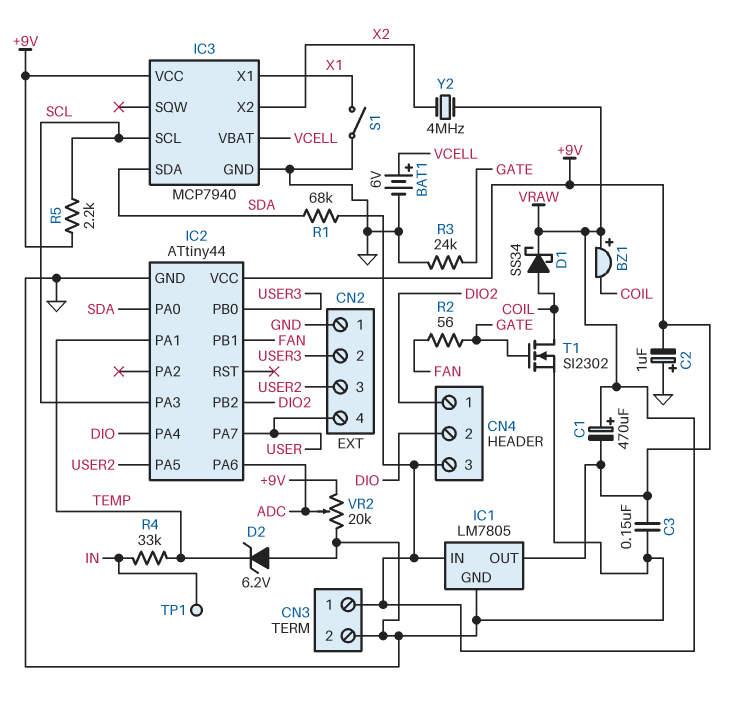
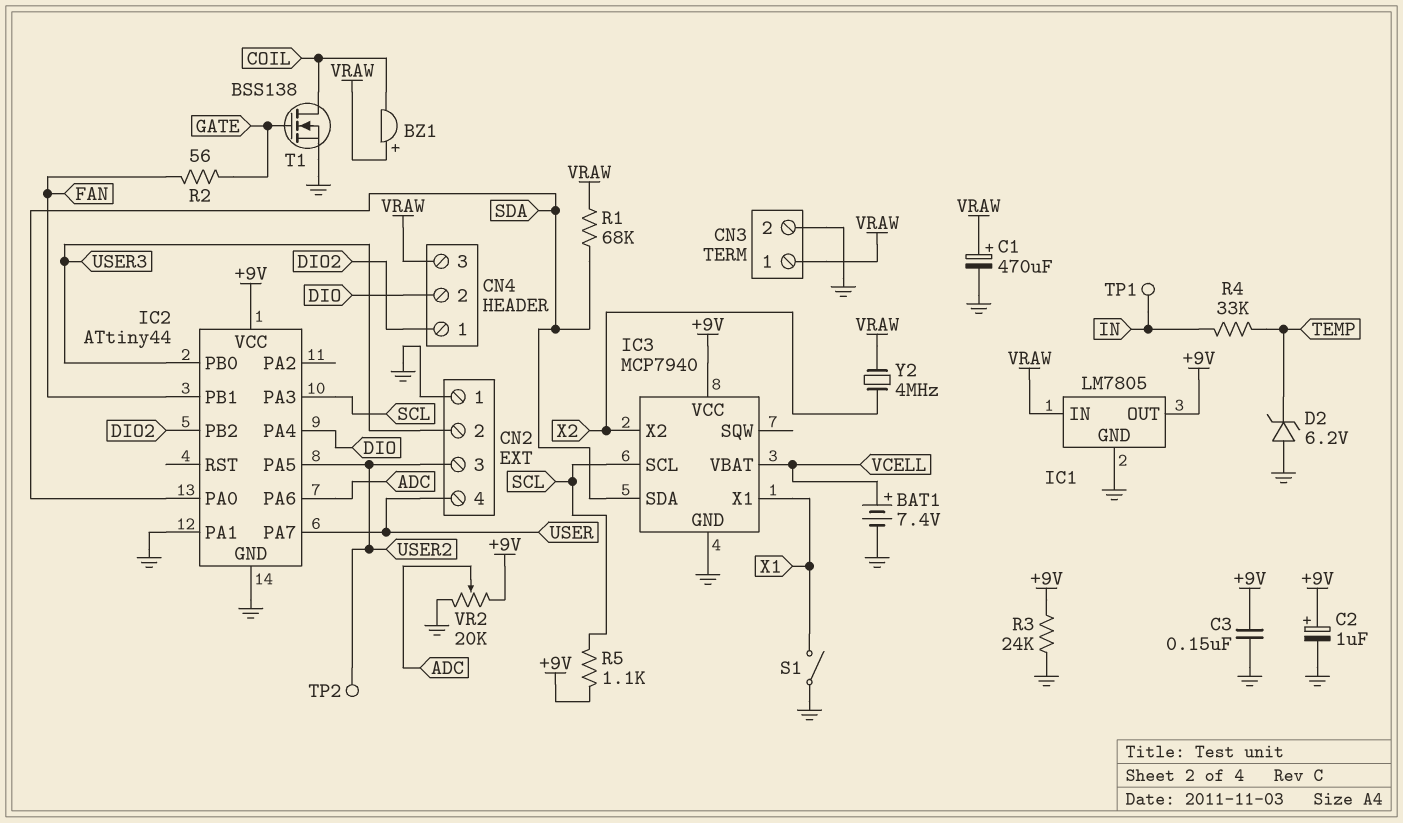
BAT1: 6V (plus VCELL, minus GND) -> 7.4V (plus VCELL, minus GND)
C1: 470uF (plus VRAW, minus +9V) -> 470uF (plus VRAW, minus GND)
C2: 1uF (plus GND, minus +9V) -> 1uF (plus +9V, minus GND)
D1: schottky SS34 (A COIL, K VRAW) -> none
IC2 pin PA1: TEMP -> GND
R3: 24k (GATE, GND) -> 24k (+9V, GND)
R5: 2.2k (+9V, SCL) -> 1.1k (+9V, SCL)
T1: NMOS SI2302 (G GATE, D COIL, S GND) -> NMOS BSS138 (G GATE, D COIL, S GND)
TP2: none -> test point (USER2)

